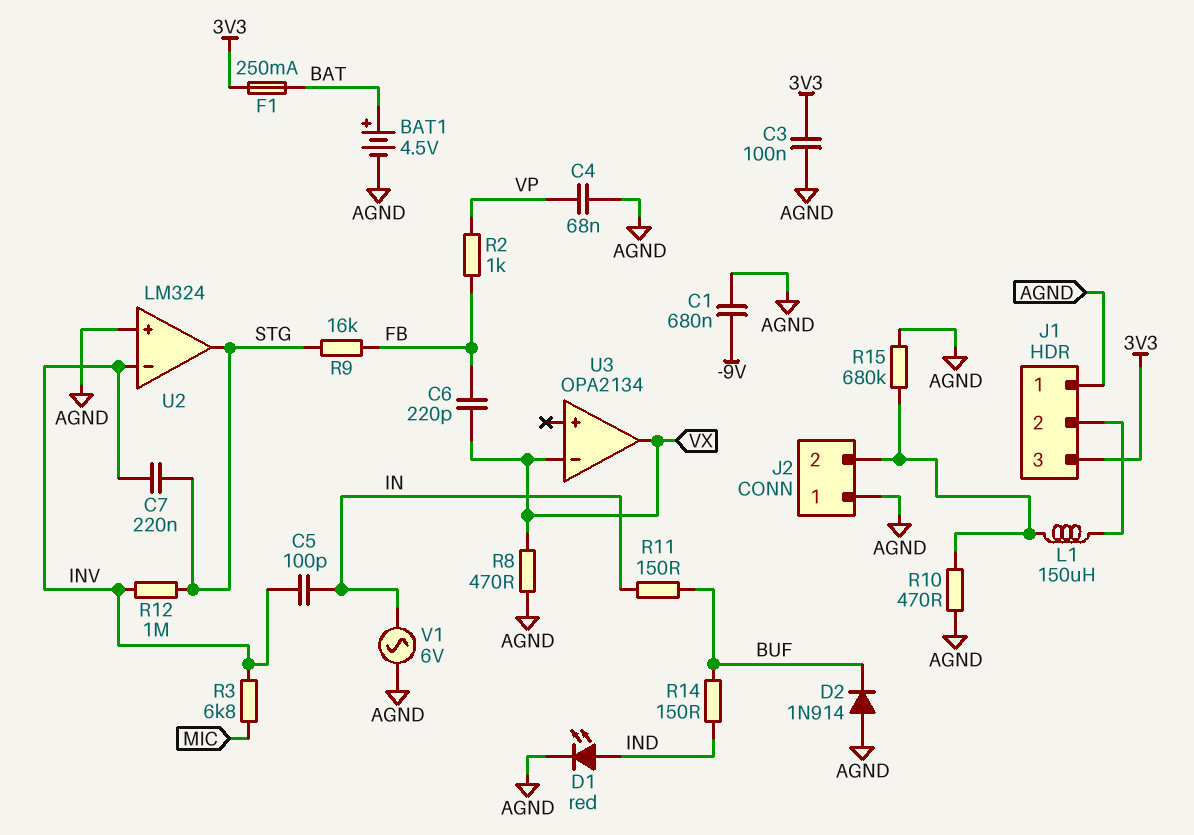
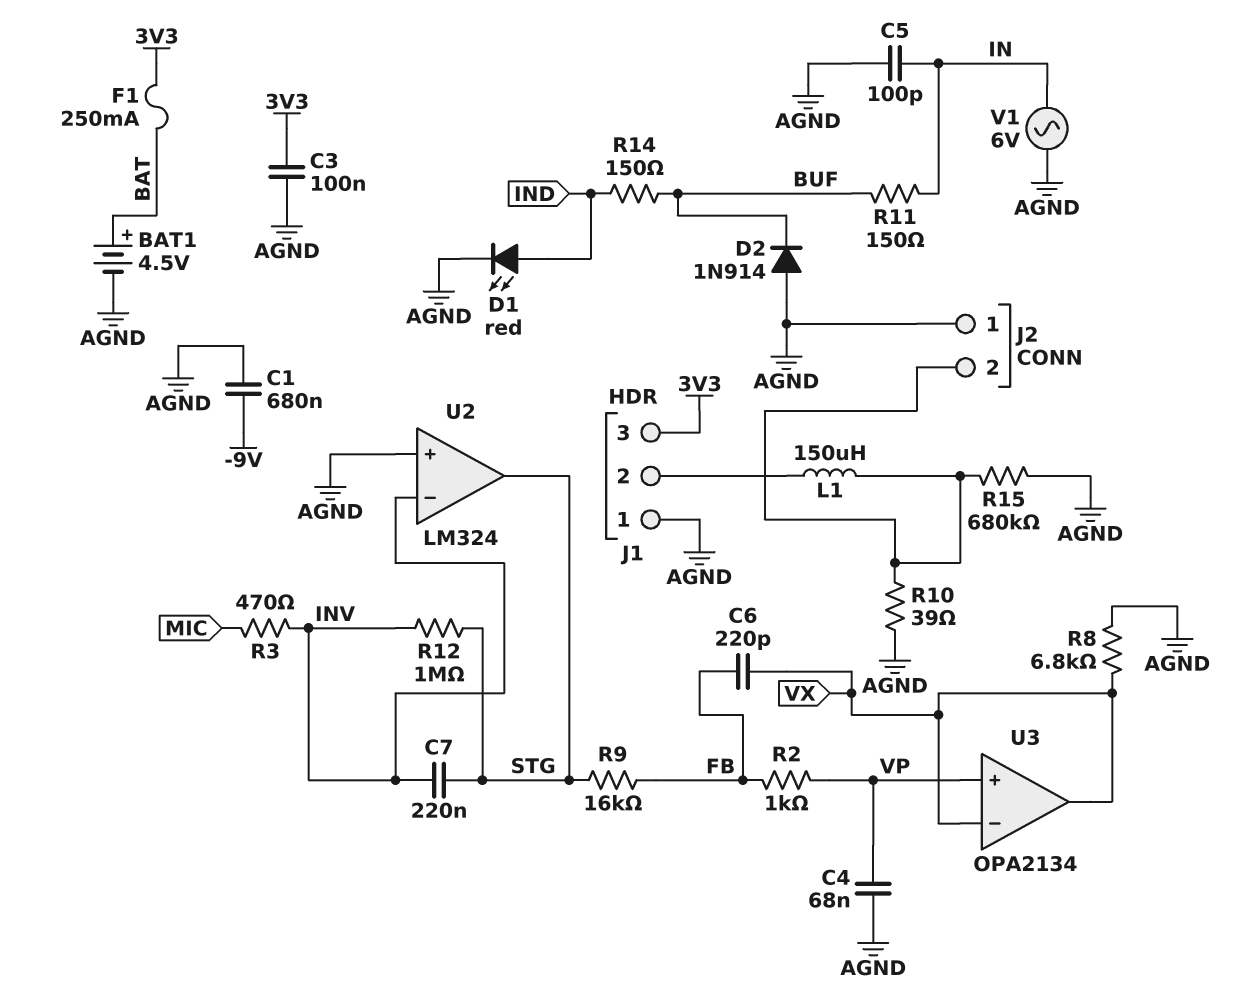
C5: 100pF (IN, INV) -> 100pF (AGND, IN)
R3: 6.8k (INV, MIC) -> 470 (INV, MIC)
R8: 470 (AGND, VX) -> 6.8k (AGND, VX)
R10: 470 (AGND, J2/2) -> 39 (AGND, J2/2)
U3 pin in+: none -> VP

